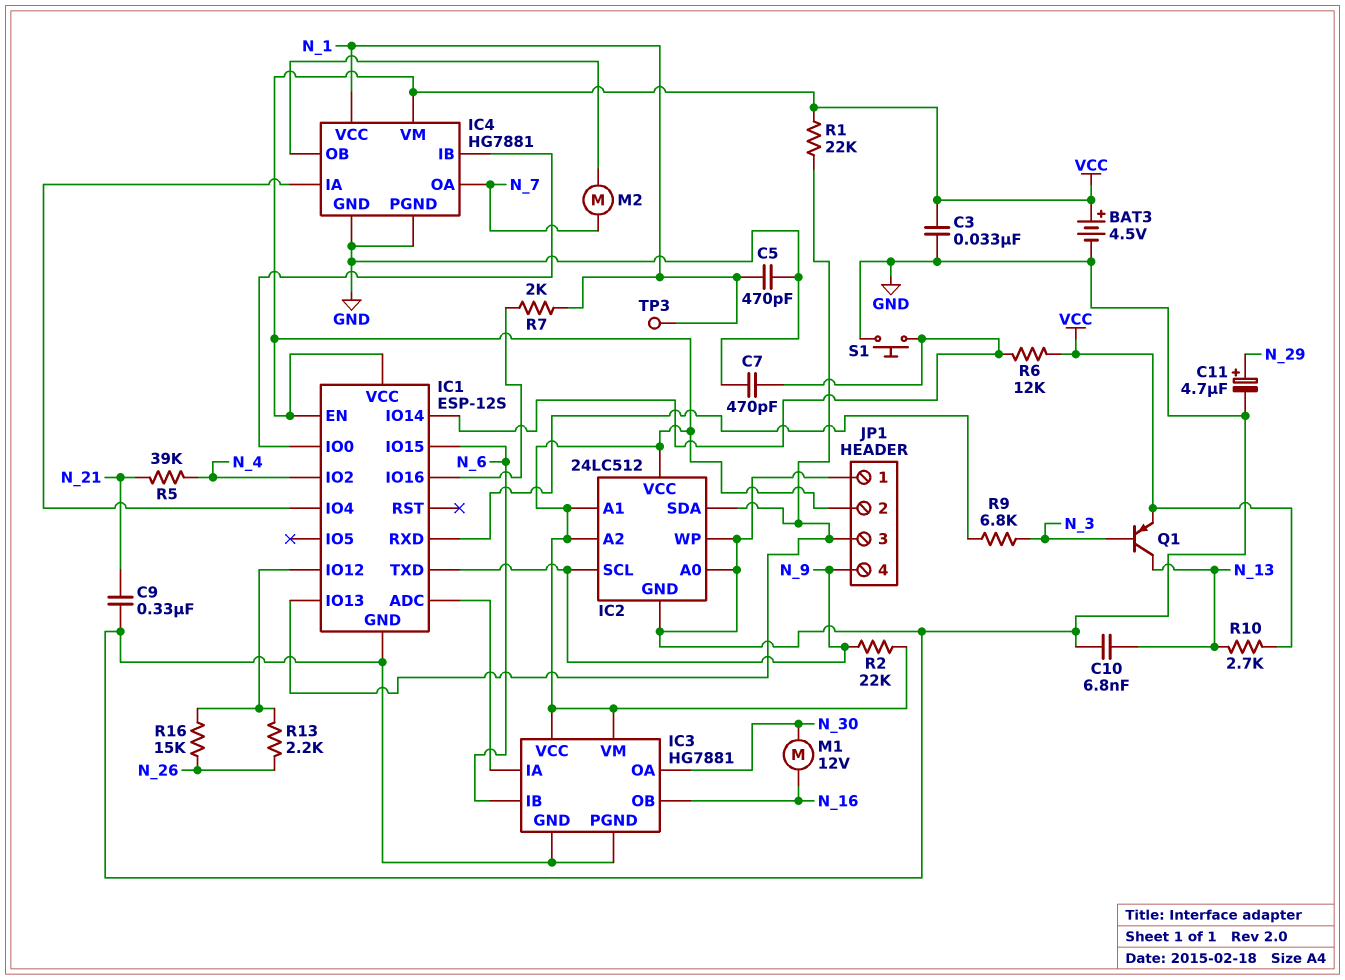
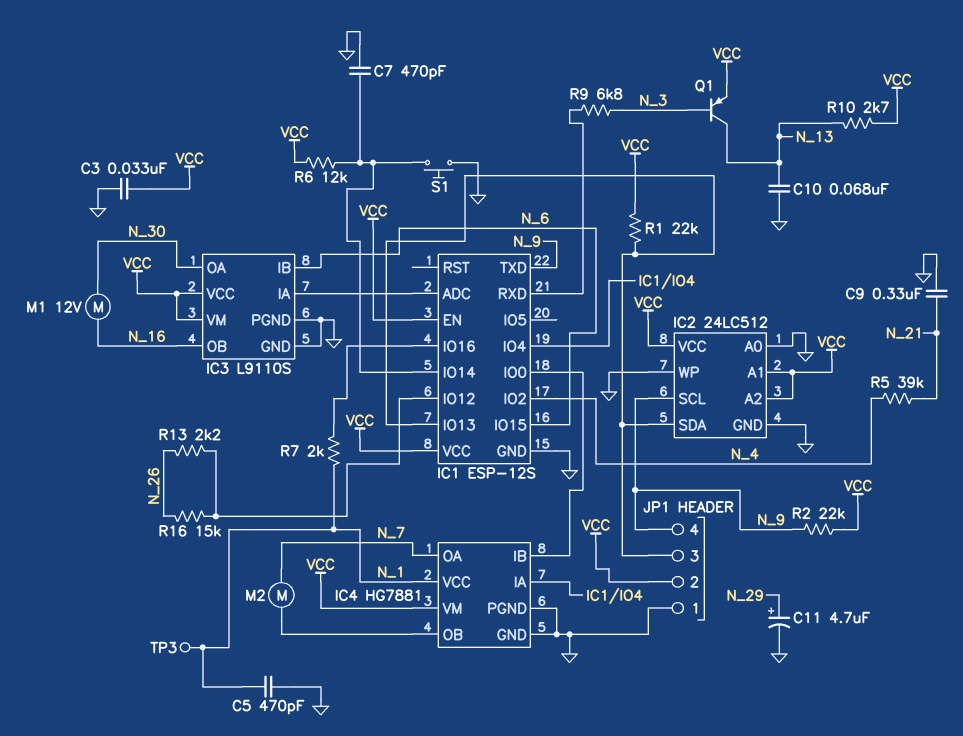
BAT3: 4.5V (plus VCC, minus GND) -> none
C10: 6.8nF (GND, N_13) -> 68nF (GND, N_13)
IC3: HG7881 -> L9110S

